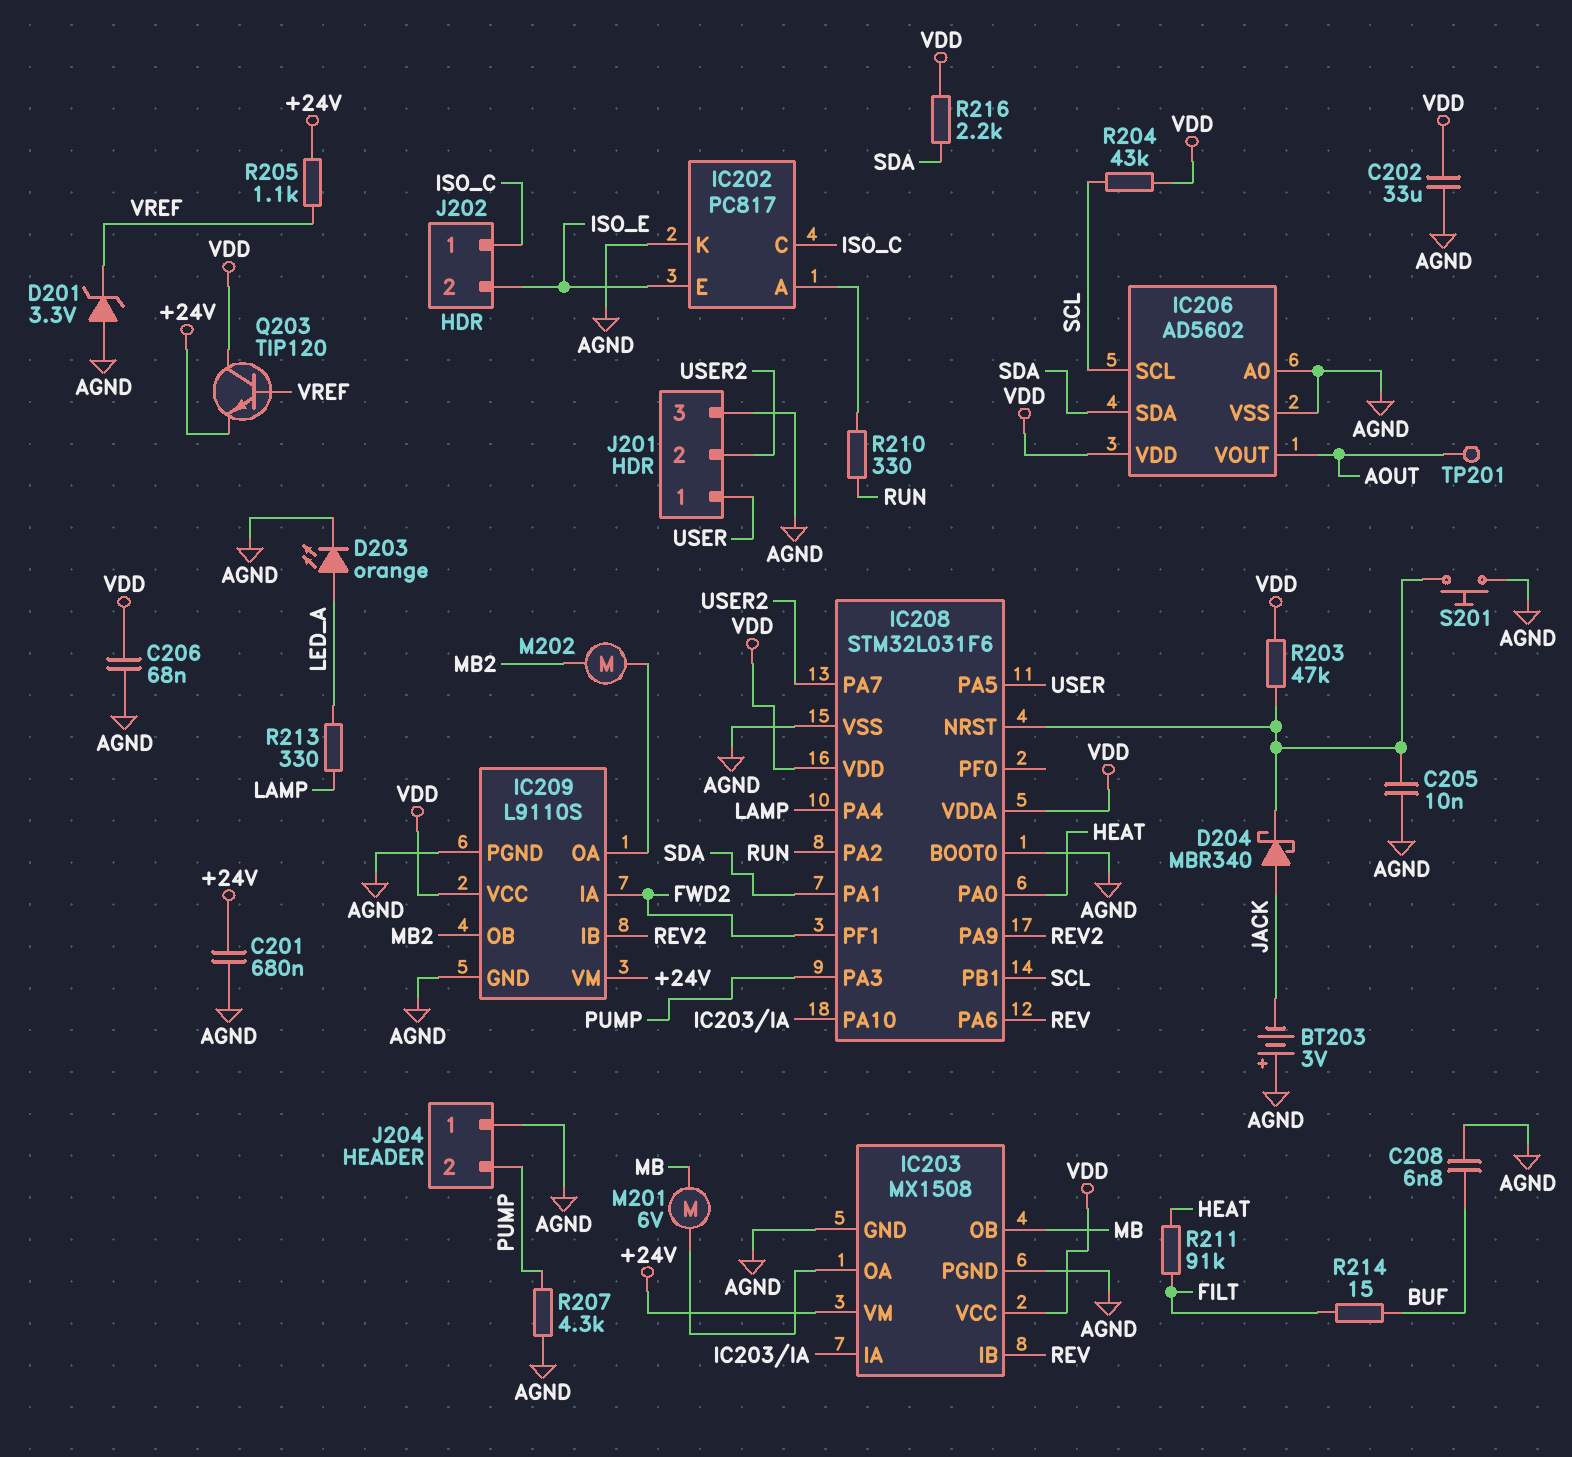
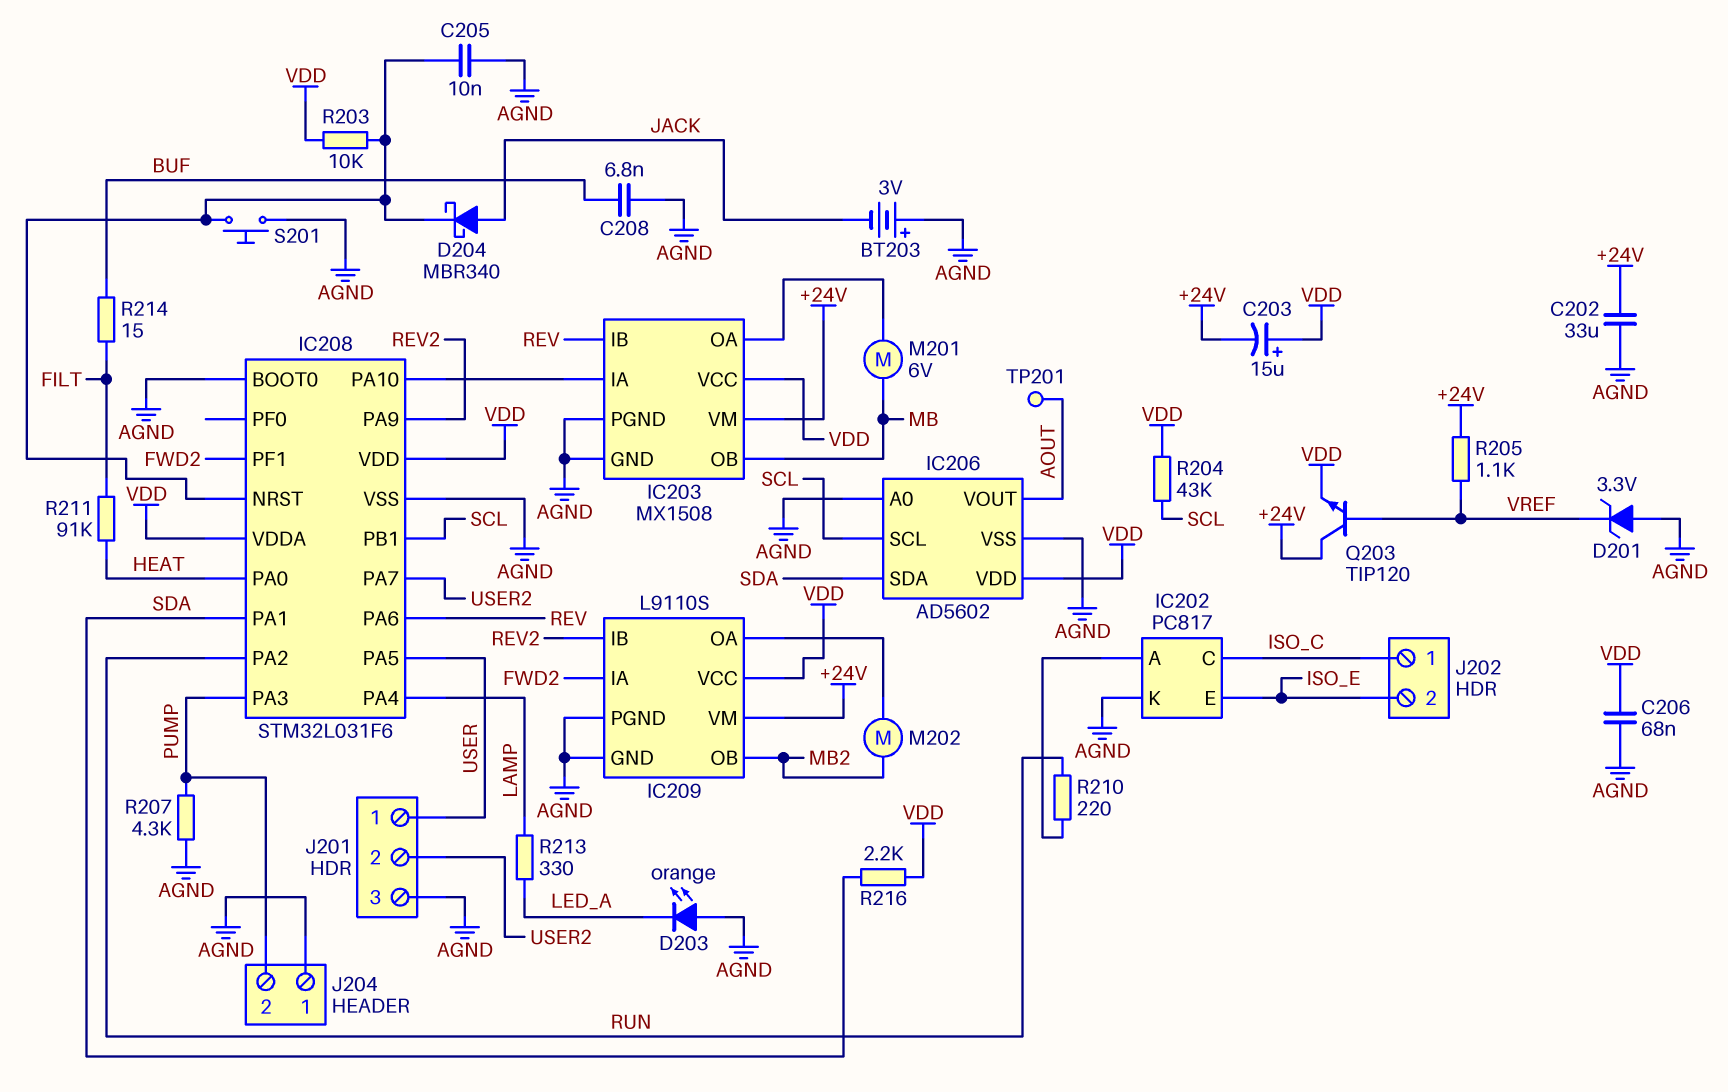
C201: 680nF (+24V, AGND) -> none
C202: 33uF (AGND, VDD) -> 33uF (+24V, AGND)
C203: none -> 15uF (plus VDD, minus +24V)
D203: LED orange (A LED_A, K AGND) -> LED orange (A AGND, K LED_A)
Q203: NPN TIP120 (B VREF, C VDD, E +24V) -> NPN TIP120 (B VREF, C +24V, E VDD)
R203: 47k (IC208/NRST, VDD) -> 10k (IC208/NRST, VDD)
R210: 330 (IC202/A, RUN) -> 220 (IC202/A, RUN)

